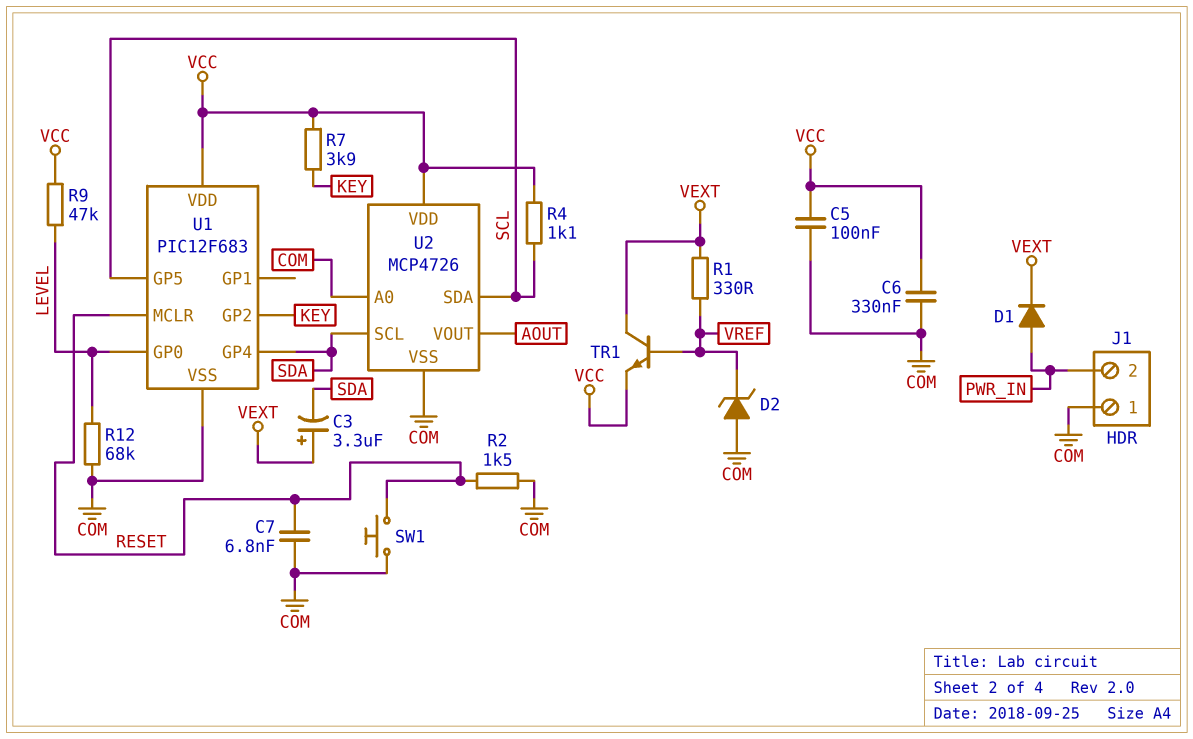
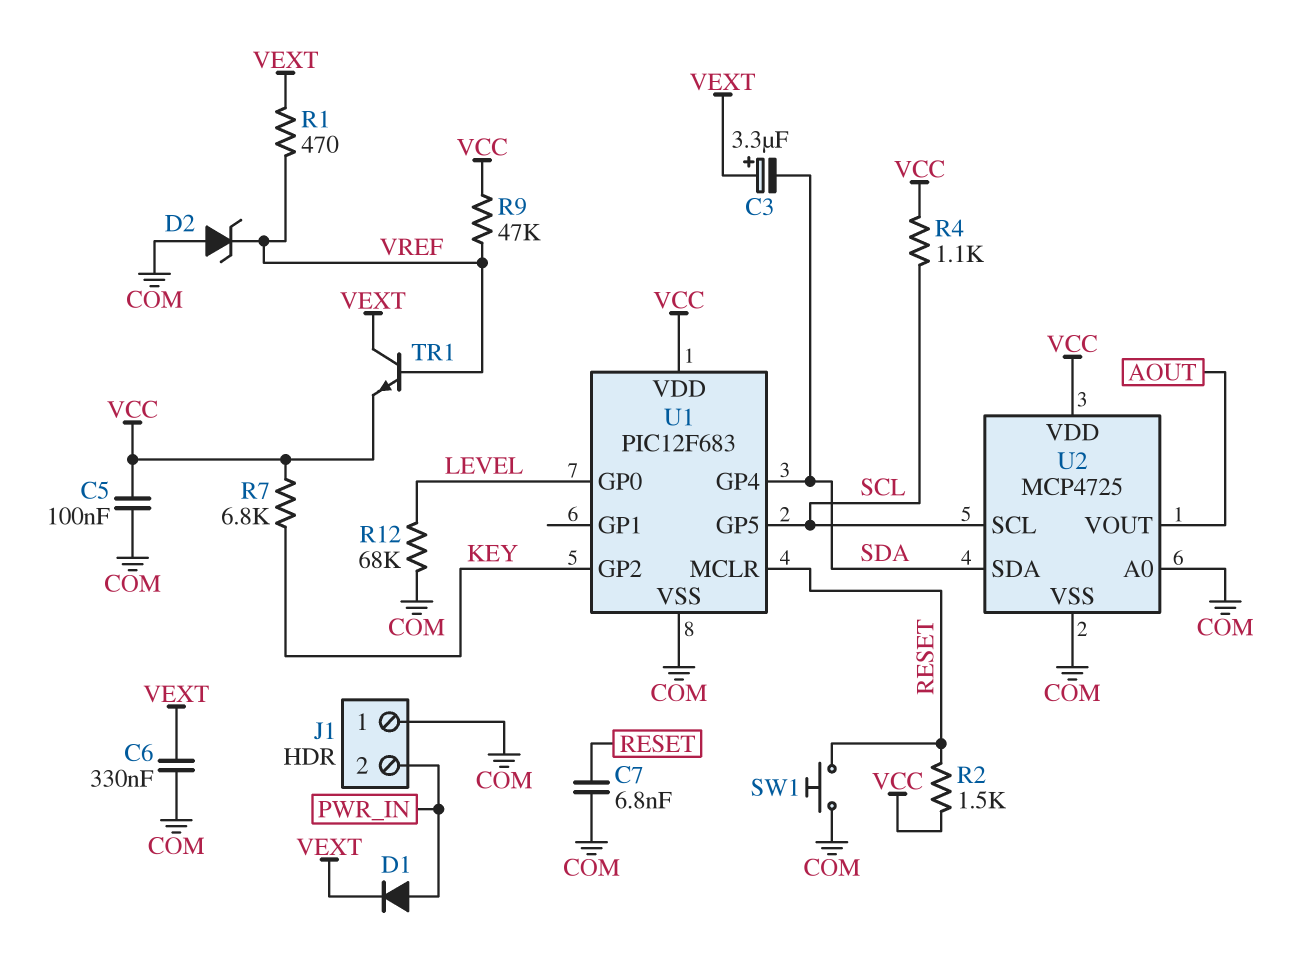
C6: 330nF (COM, VCC) -> 330nF (COM, VEXT)
R1: 330 (VEXT, VREF) -> 470 (VEXT, VREF)
R2: 1.5k (COM, RESET) -> 1.5k (RESET, VCC)
R7: 3.9k (KEY, VCC) -> 6.8k (KEY, VCC)
R9: 47k (LEVEL, VCC) -> 47k (VCC, VREF)
U2: MCP4726 -> MCP4725
U2 pin SCL: SDA -> SCL
U2 pin SDA: SCL -> SDA

